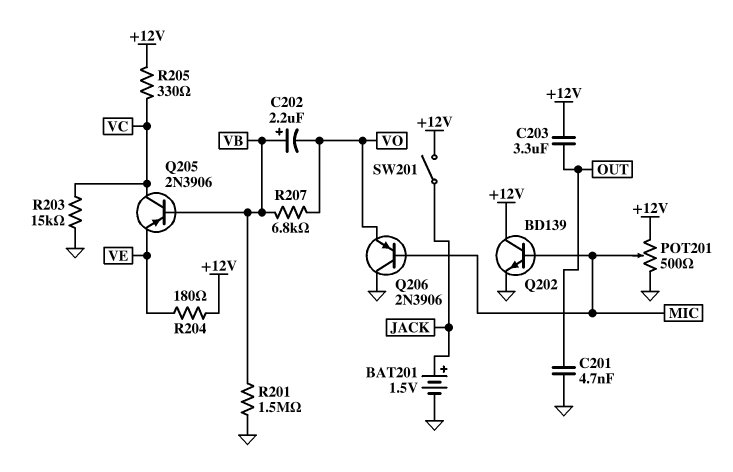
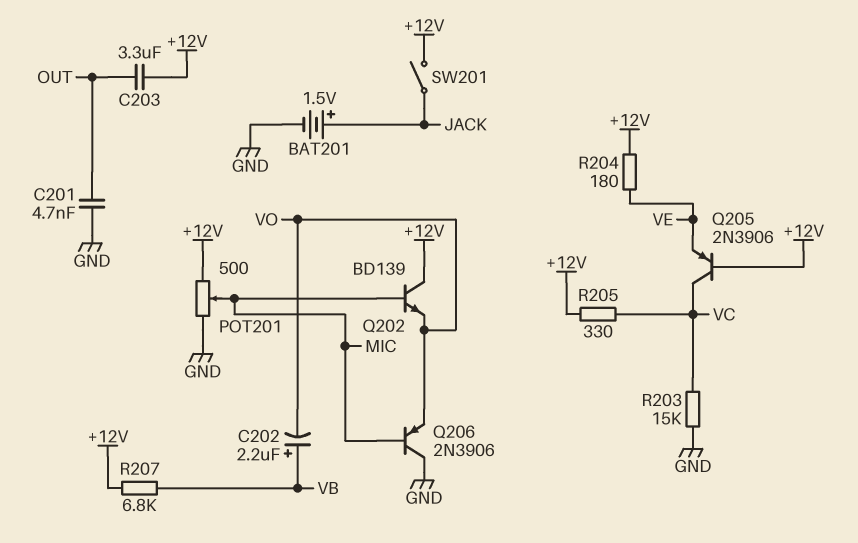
Q202: NPN BD139 (B MIC, C +12V, E GND) -> NPN BD139 (B MIC, C +12V, E VO)
Q205: PNP 2N3906 (B VB, C VC, E VE) -> PNP 2N3906 (B +12V, C VC, E VE)
R201: 1.5M (GND, VB) -> none
R207: 6.8k (VB, VO) -> 6.8k (+12V, VB)

